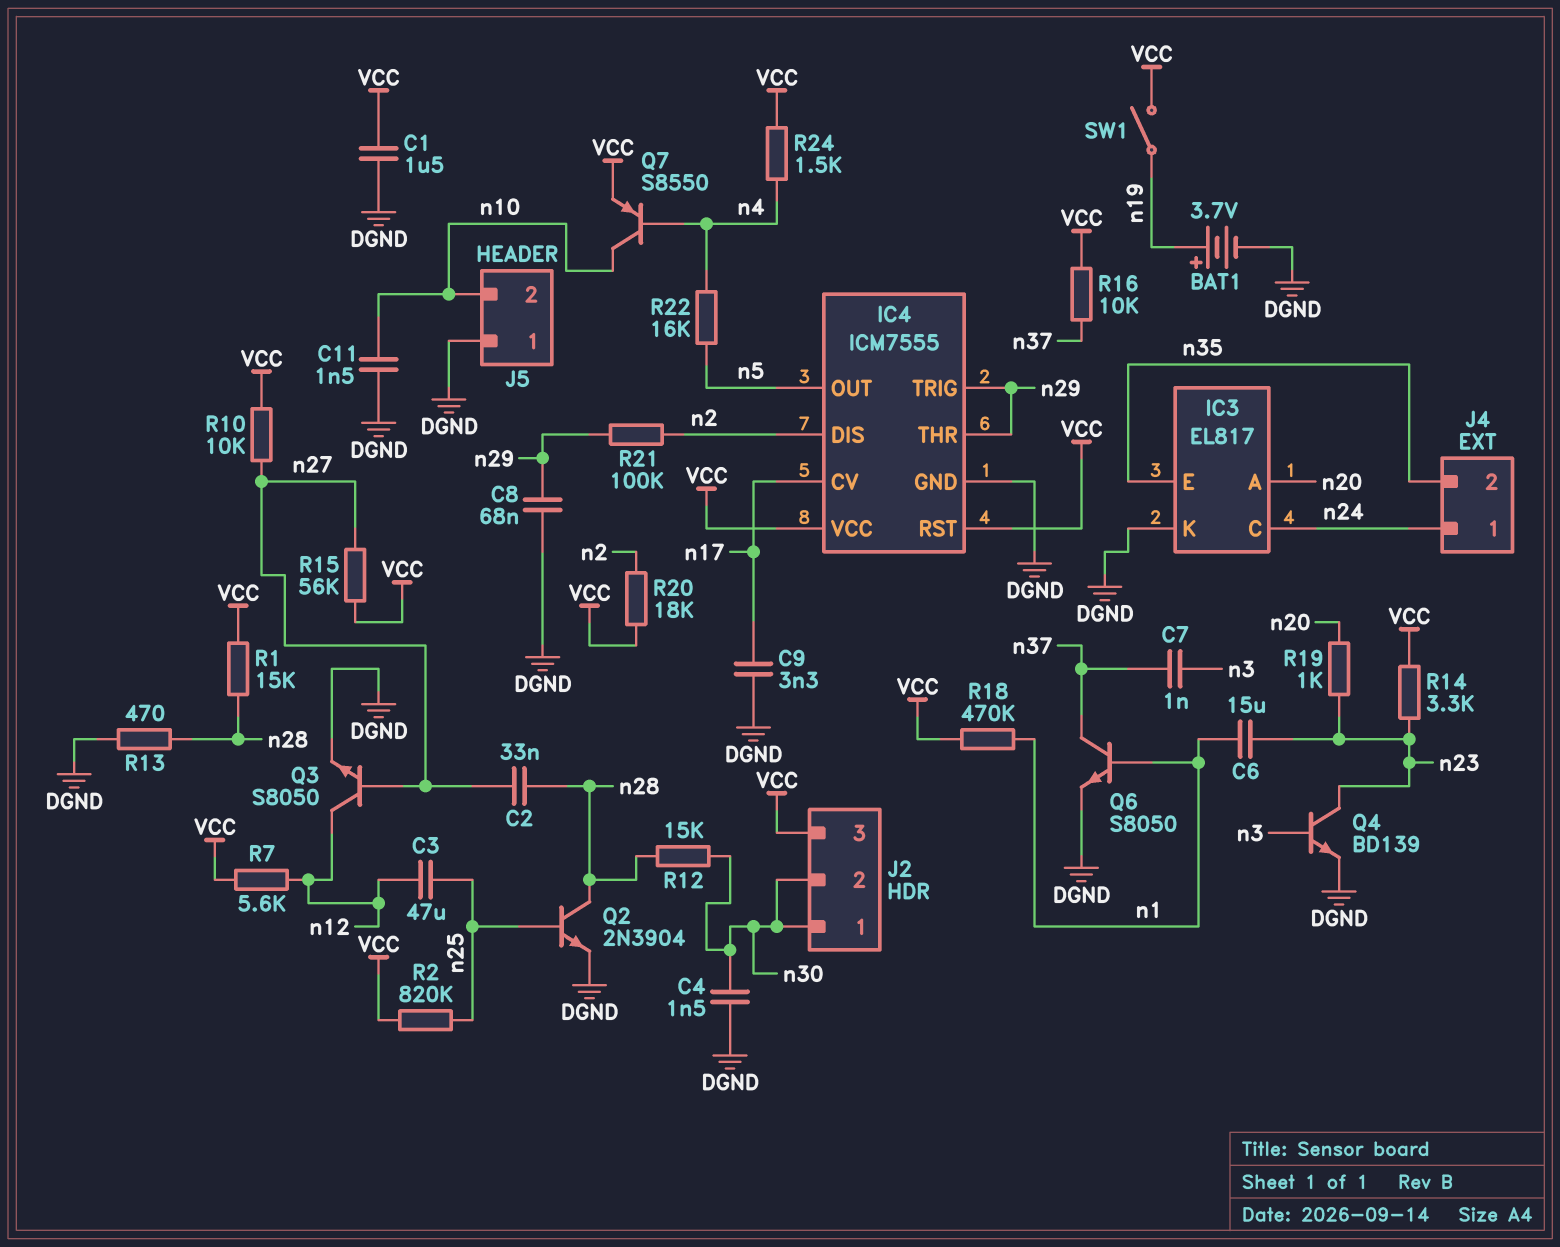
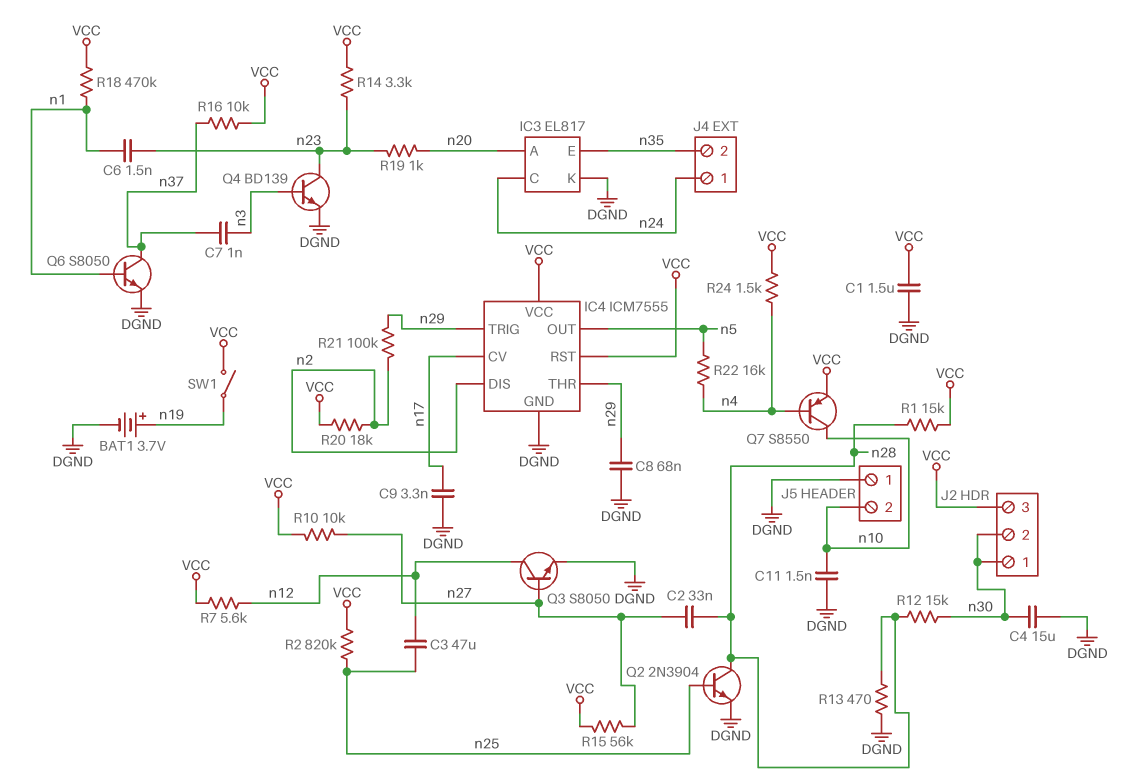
C4: 1.5nF (DGND, n30) -> 15uF (DGND, n30)
C6: 15uF (n1, n23) -> 1.5nF (n1, n23)

